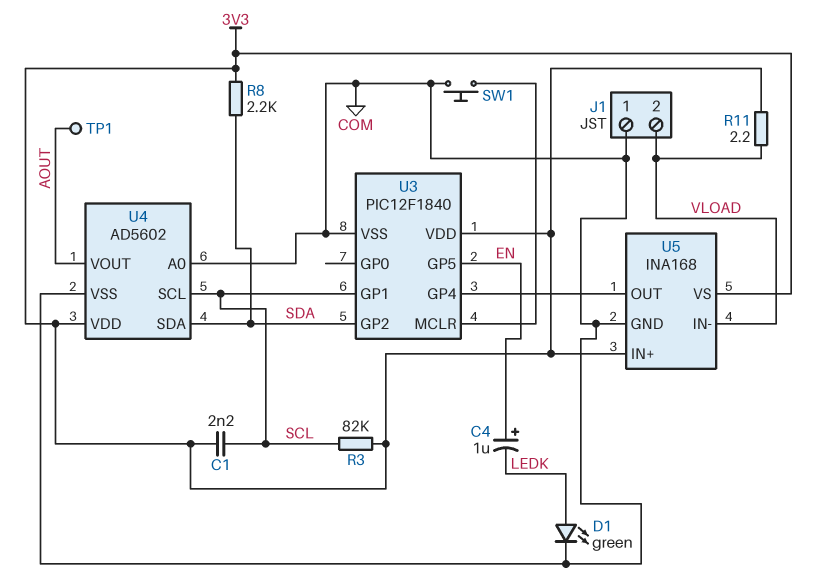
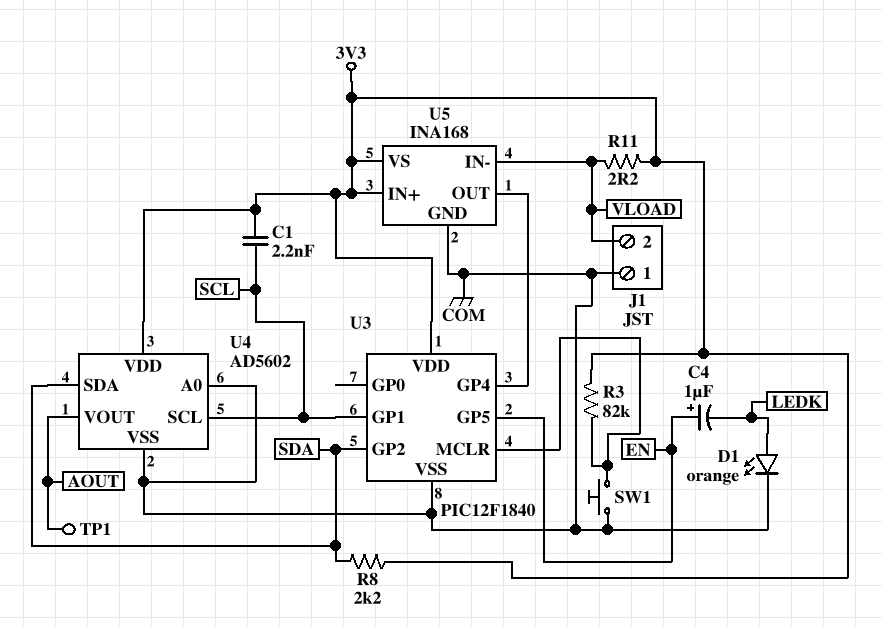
D1: LED green (A LEDK, K COM) -> LED orange (A LEDK, K COM)
R3: 82k (3V3, SCL) -> 82k (3V3, U3/MCLR)

